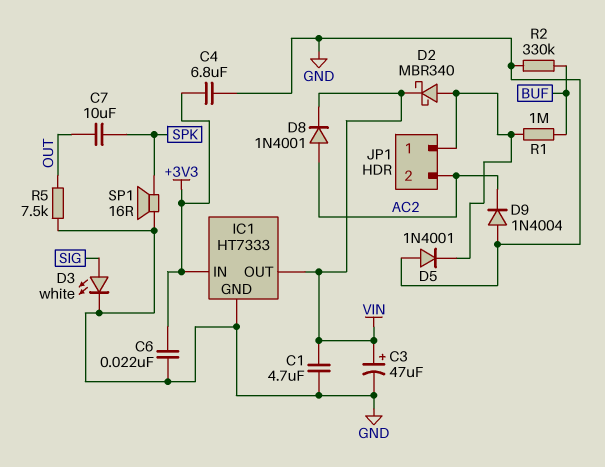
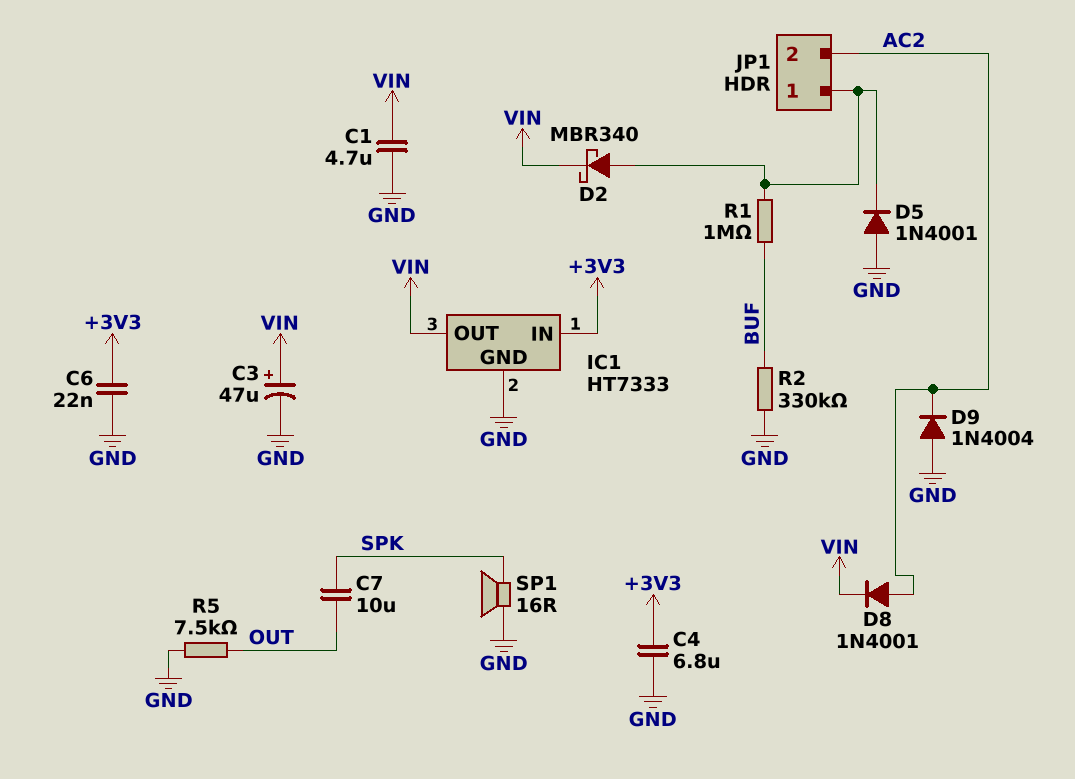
D3: LED white (A SIG, K GND) -> none

